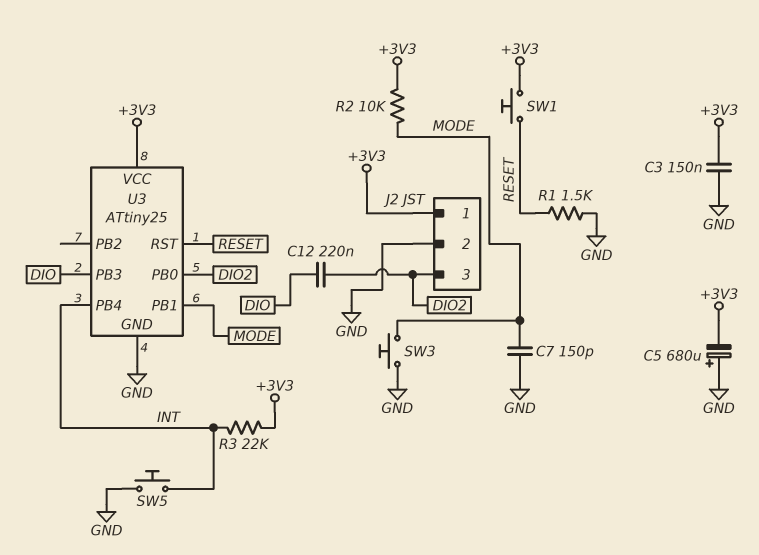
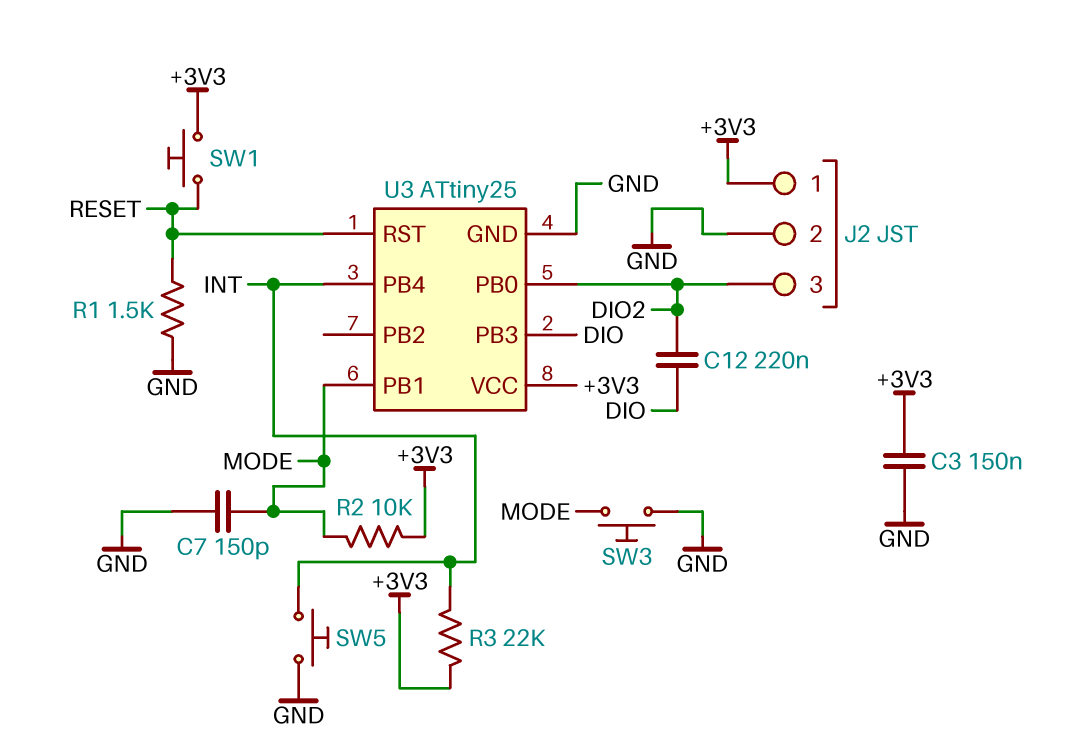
C5: 680uF (plus GND, minus +3V3) -> none

